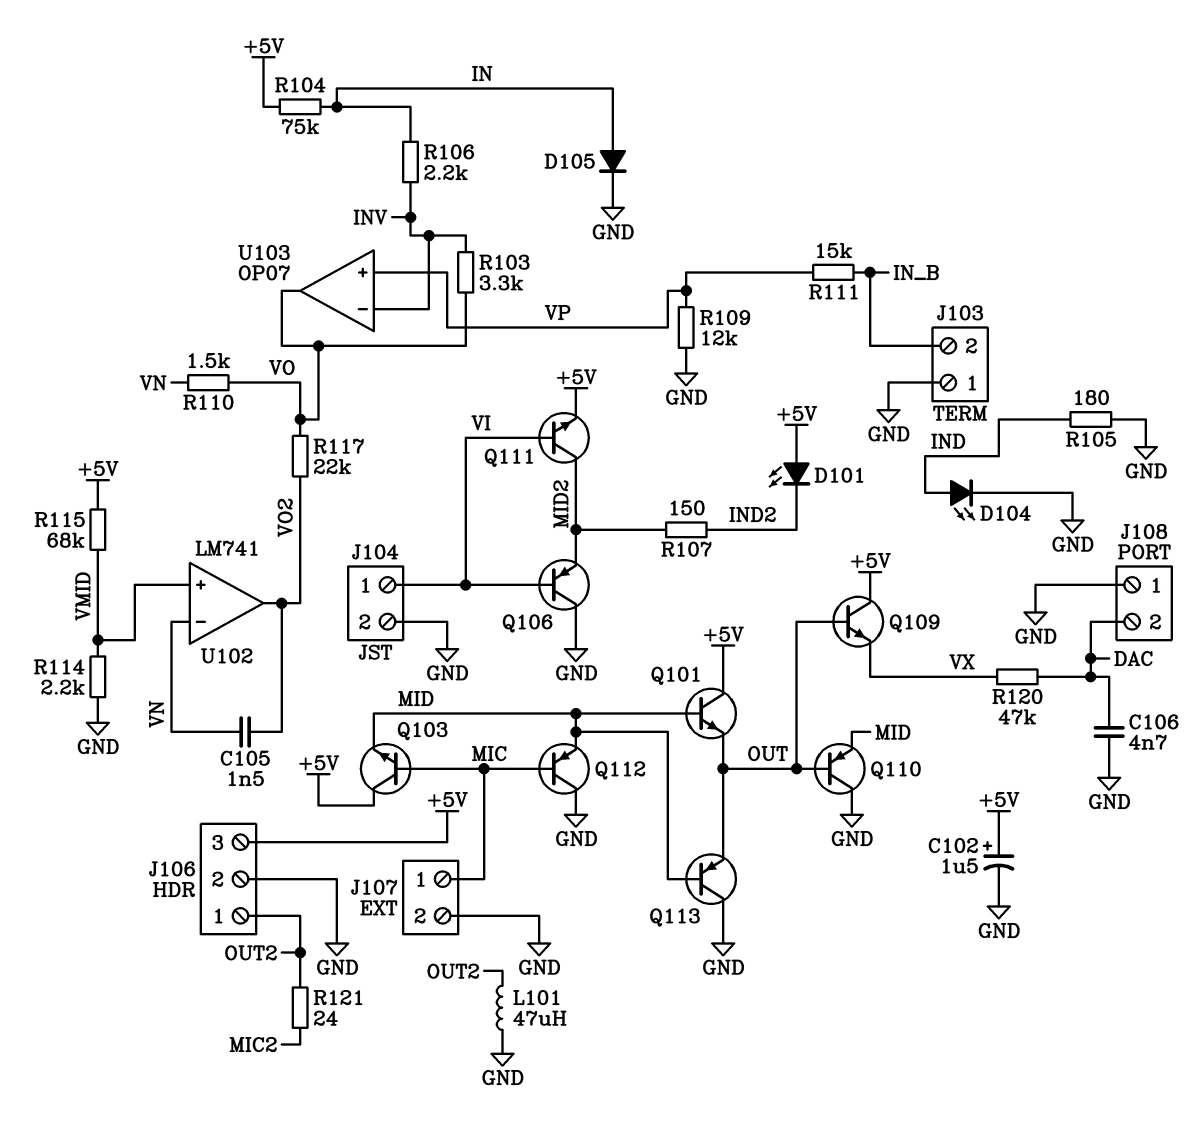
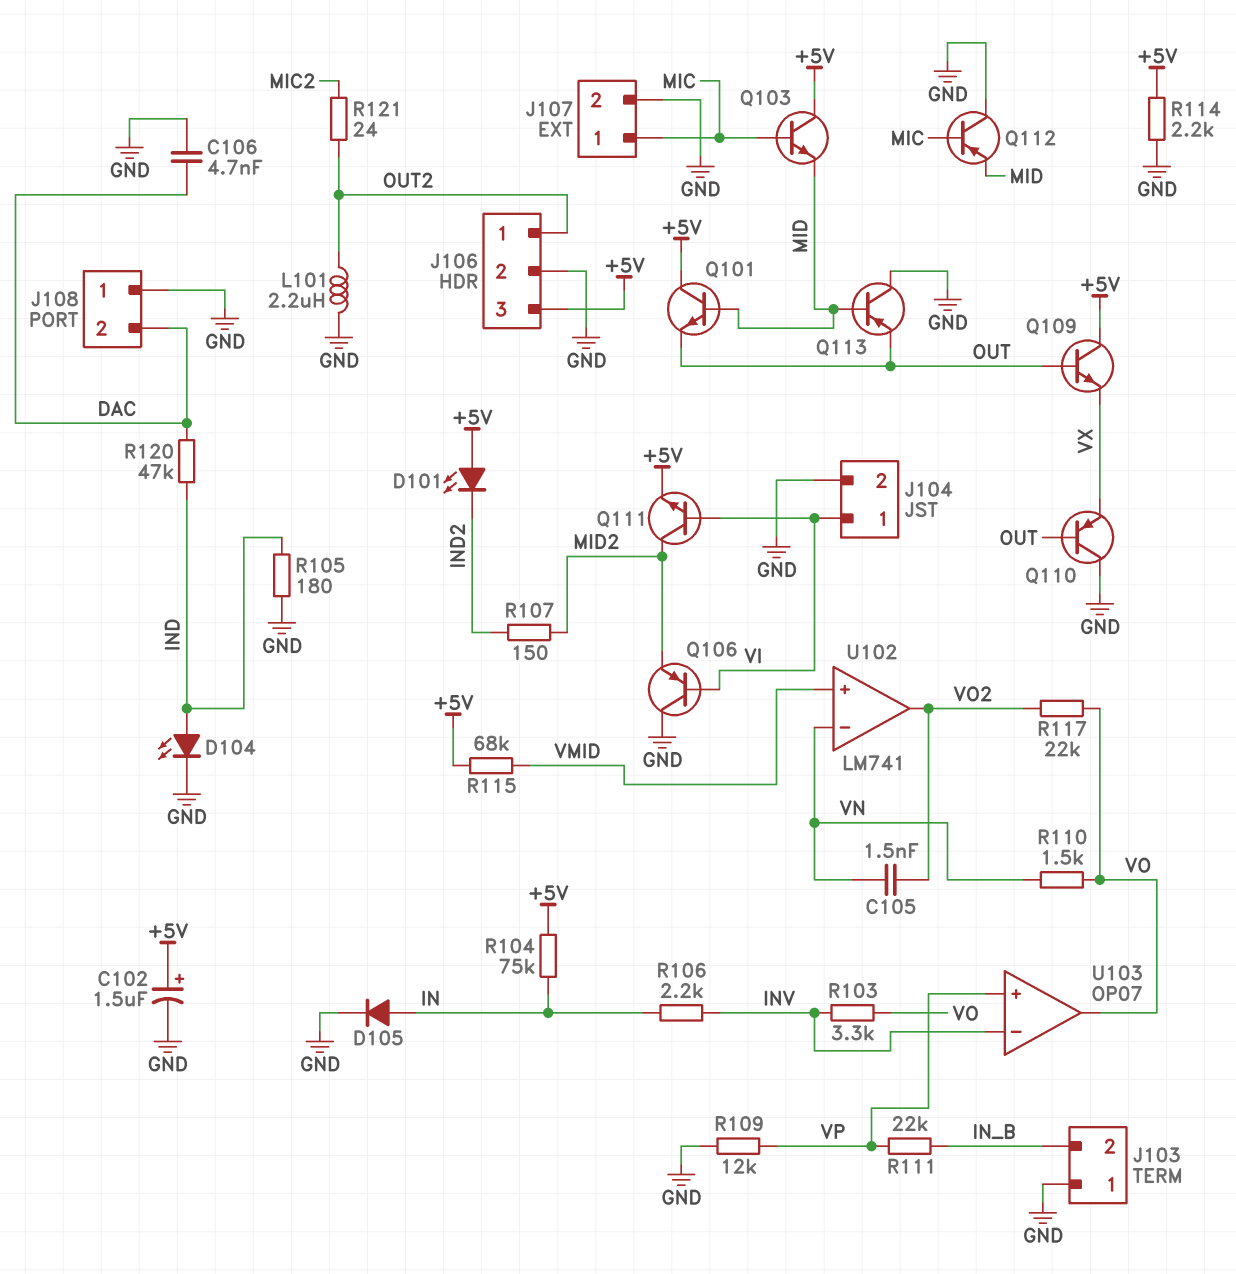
L101: 47uH (GND, OUT2) -> 2.2uH (GND, OUT2)
Q110: PNP (B OUT, C GND, E MID) -> PNP (B OUT, C GND, E VX)
R111: 15k (IN_B, VP) -> 22k (IN_B, VP)
R114: 2.2k (GND, VMID) -> 2.2k (+5V, GND)
R120: 47k (DAC, VX) -> 47k (DAC, IND)

